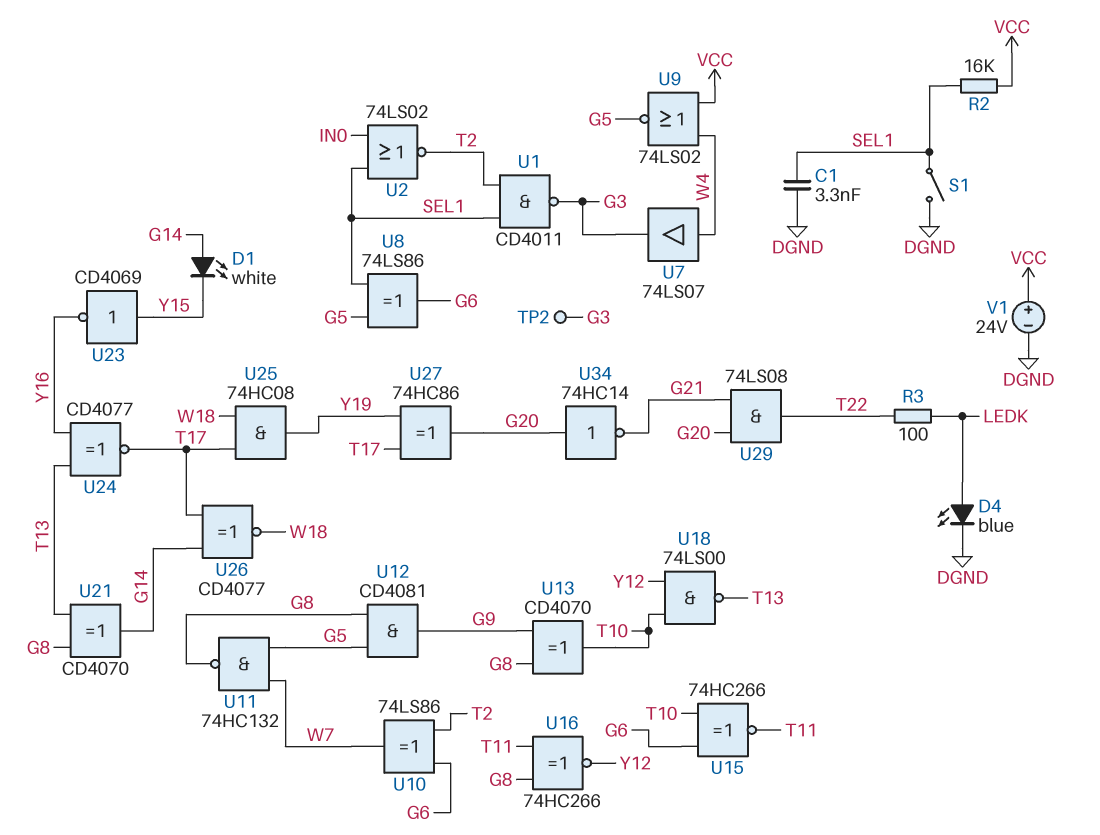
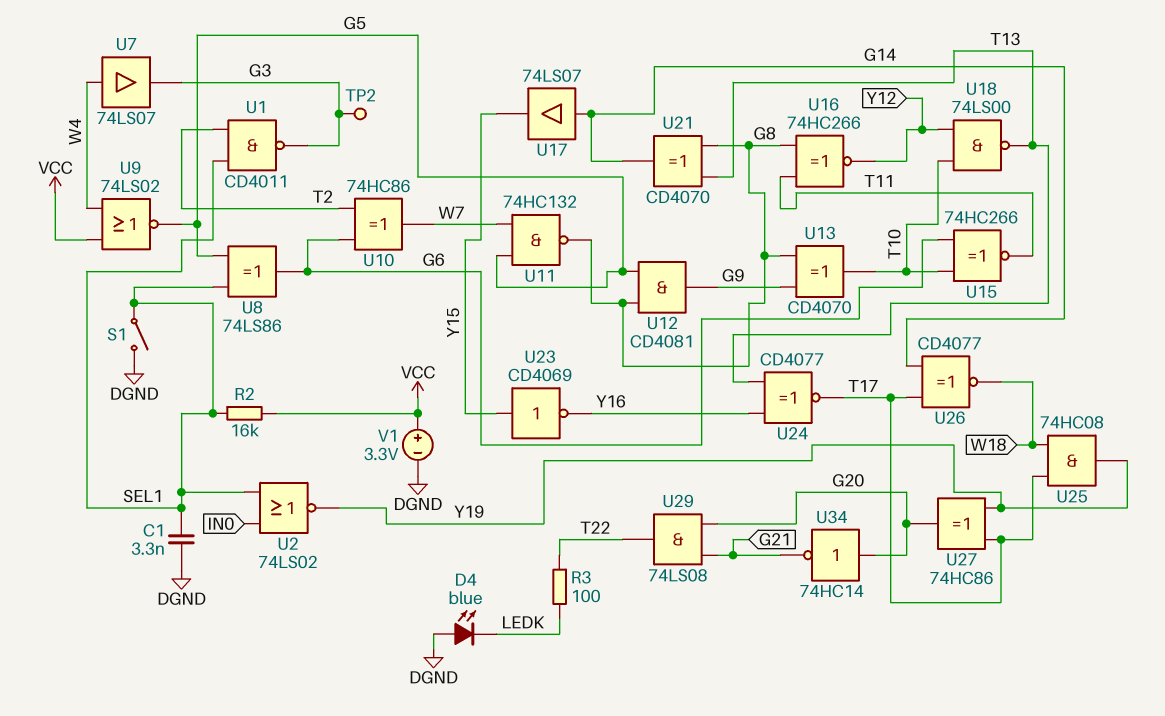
D1: LED white (A G14, K Y15) -> none
D4: LED blue (A LEDK, K DGND) -> LED blue (A DGND, K LEDK)
U2: NOR 74LS02 (in IN0, in SEL1, out T2) -> NOR 74LS02 (in IN0, in SEL1, out Y19)
U10: XOR 74LS86 (in G6, in T2, out W7) -> XOR 74HC86 (in G6, in T2, out W7)
U17: none -> buffer 74LS07 (in G14, out Y15)
V1: 24V (plus VCC, minus DGND) -> 3.3V (plus VCC, minus DGND)

